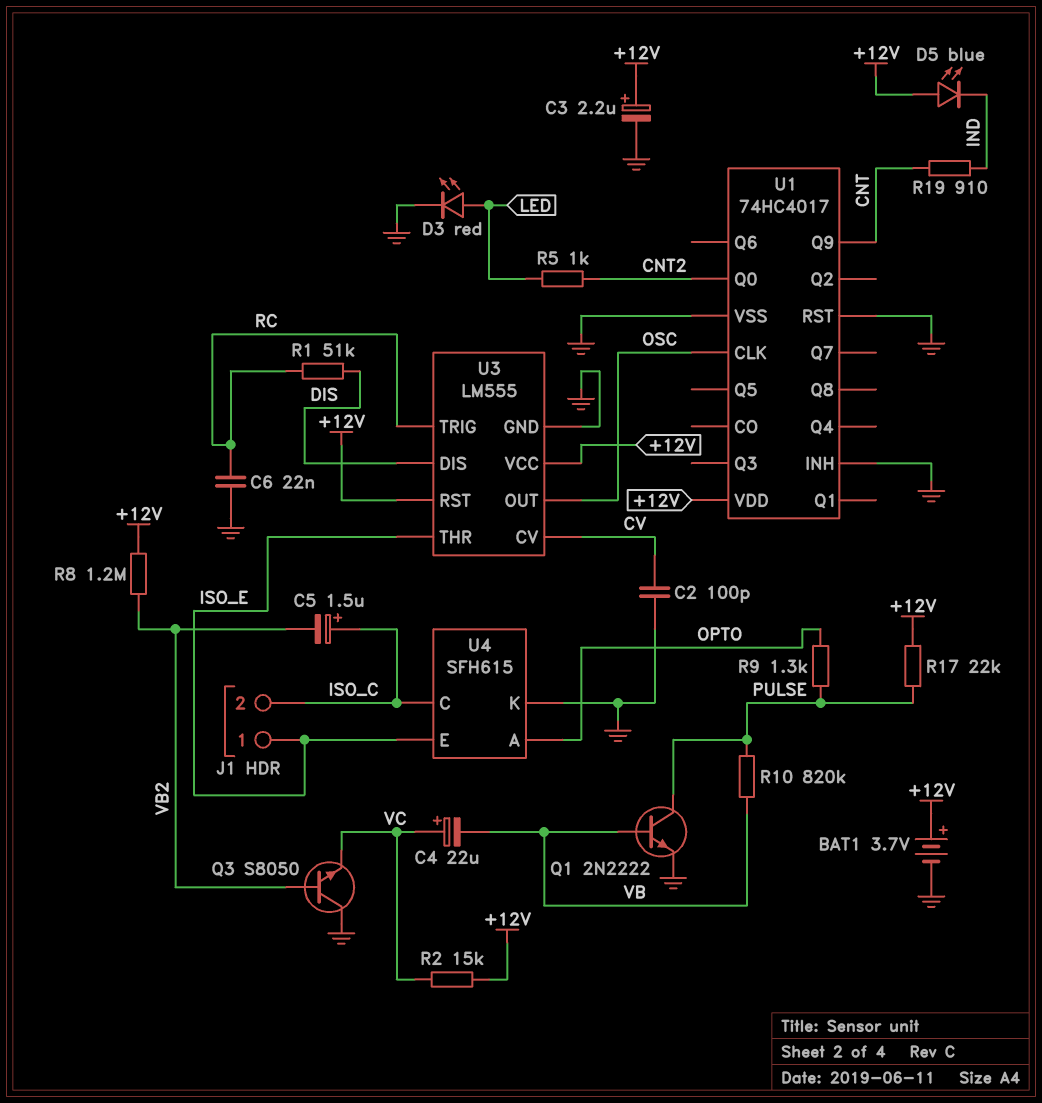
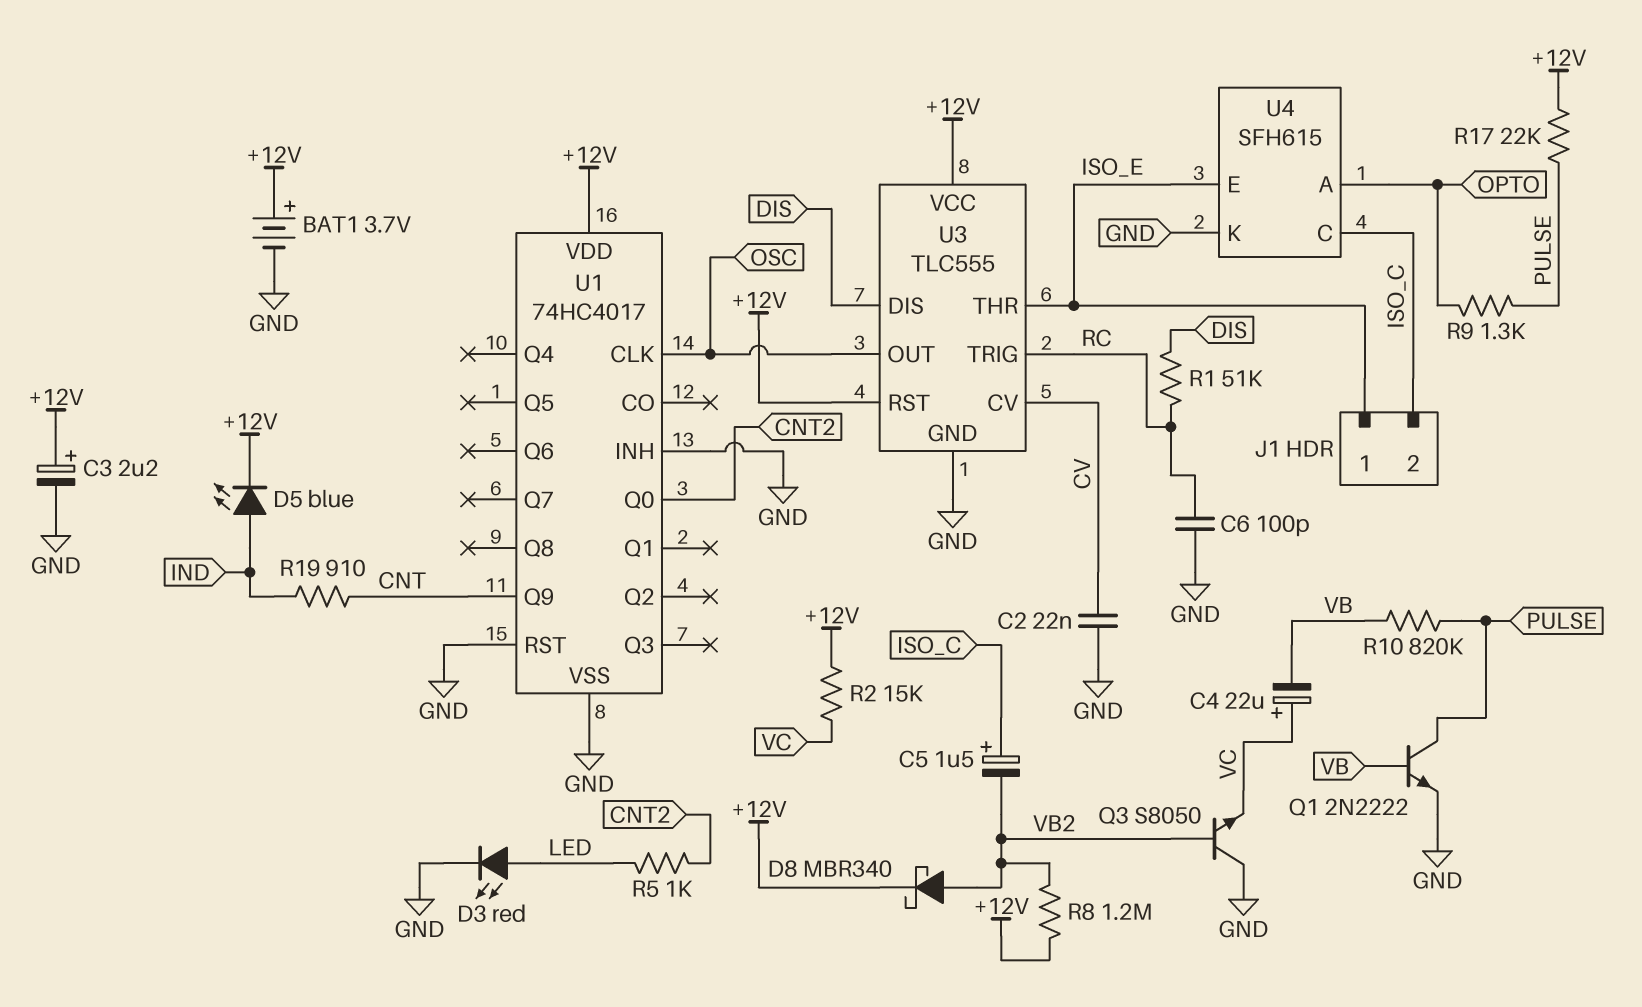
C2: 100pF (CV, GND) -> 22nF (CV, GND)
C6: 22nF (GND, RC) -> 100pF (GND, RC)
D5: LED blue (A +12V, K IND) -> LED blue (A IND, K +12V)
D8: none -> schottky MBR340 (A VB2, K +12V)
U3: LM555 -> TLC555

